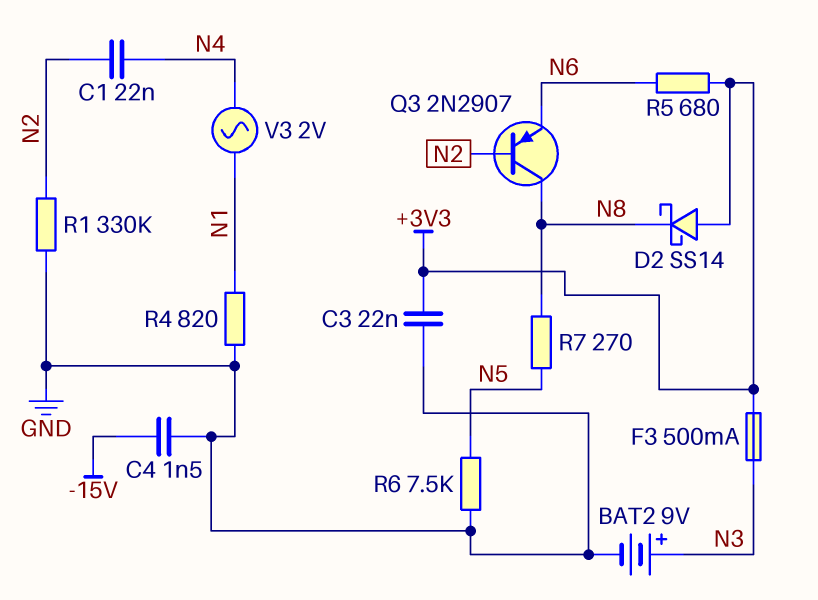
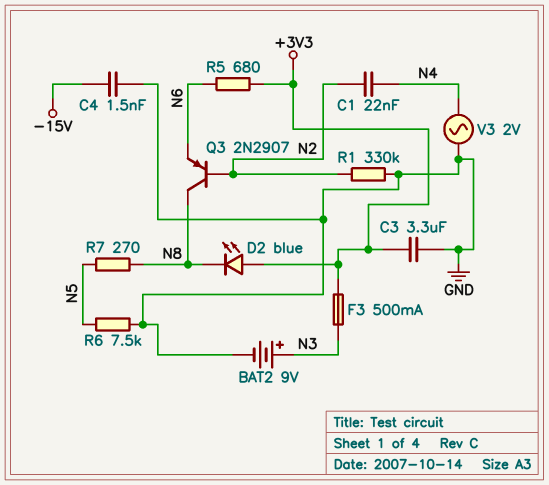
C3: 22nF (+3V3, GND) -> 3.3uF (+3V3, GND)
D2: schottky SS14 (A +3V3, K N8) -> LED blue (A +3V3, K N8)
R4: 820 (GND, N1) -> none
V3: AC 2V (N1, N4) -> AC 2V (GND, N4)

